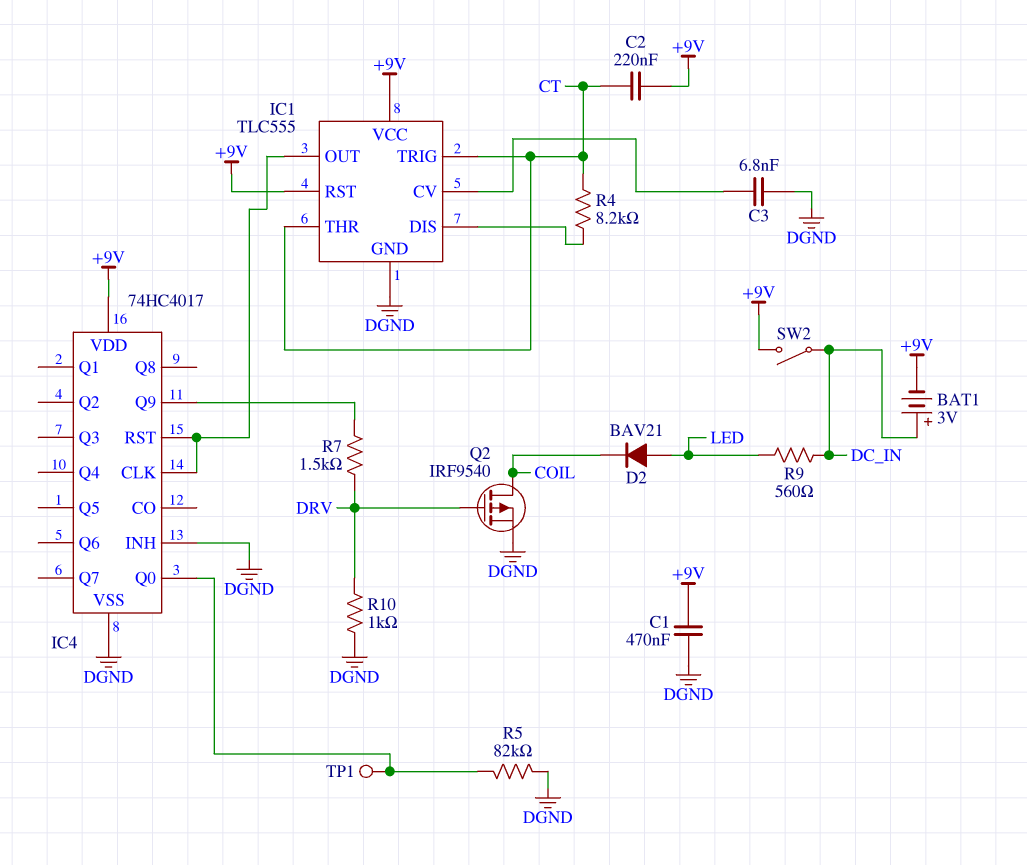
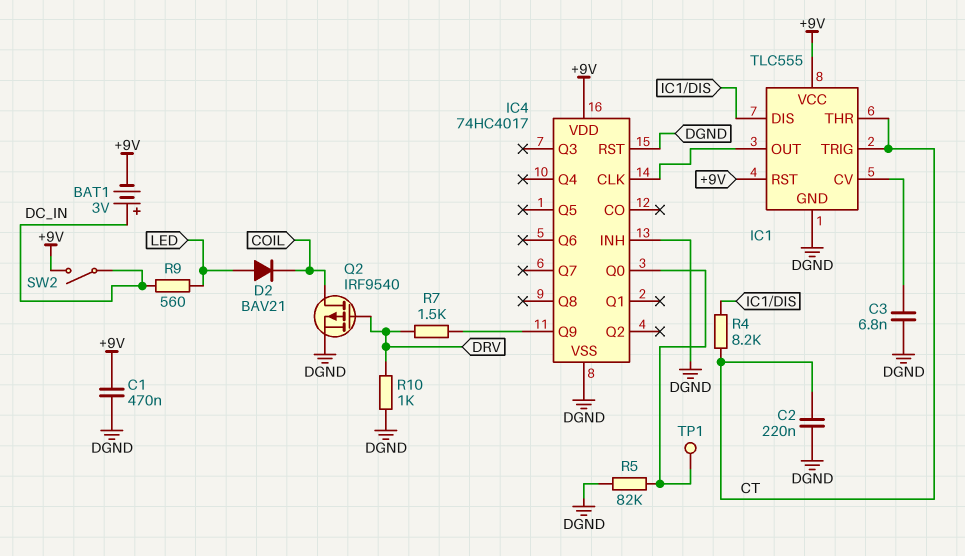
C2: 220nF (+9V, CT) -> 220nF (CT, DGND)
IC4 pin RST: IC1/OUT -> DGND

